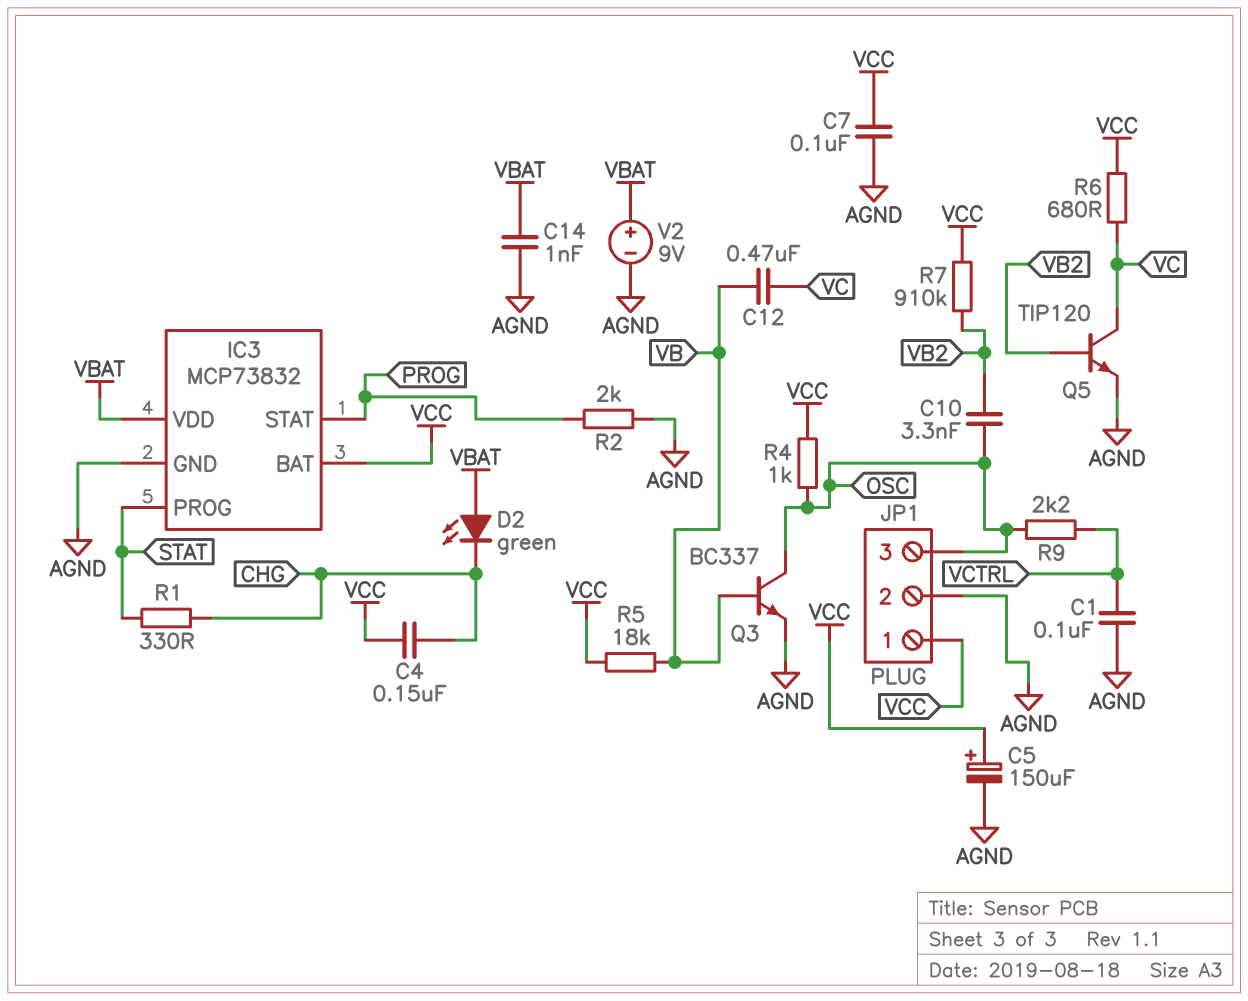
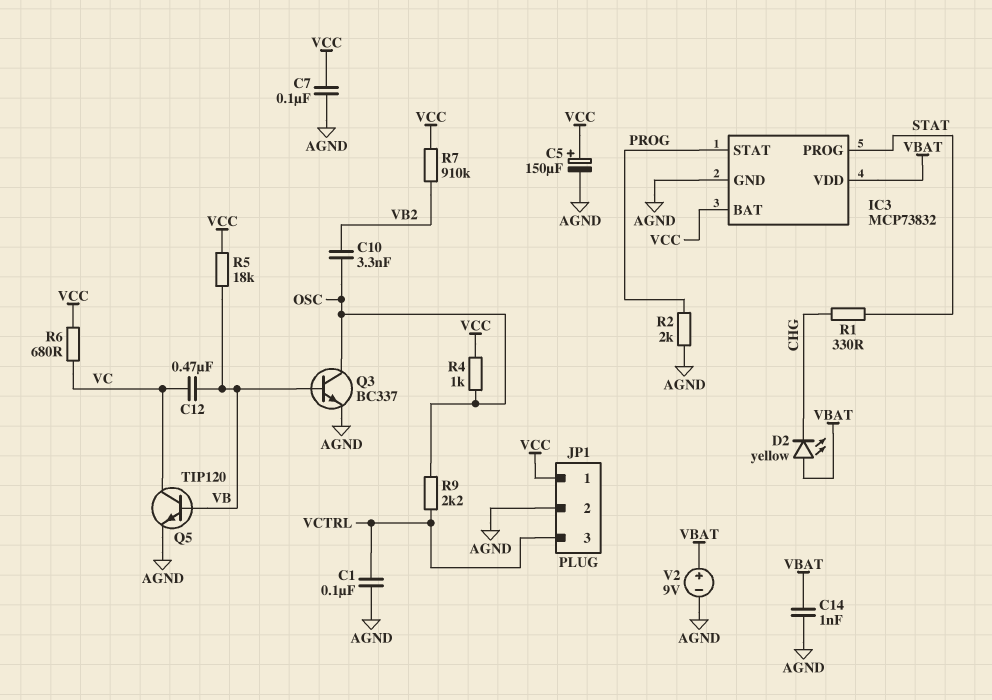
C4: 150nF (CHG, VCC) -> none
D2: LED green (A VBAT, K CHG) -> LED yellow (A VBAT, K CHG)
JP1 pin 3: OSC -> VCTRL
Q5: NPN TIP120 (B VB2, C VC, E AGND) -> NPN TIP120 (B VB, C VC, E AGND)

